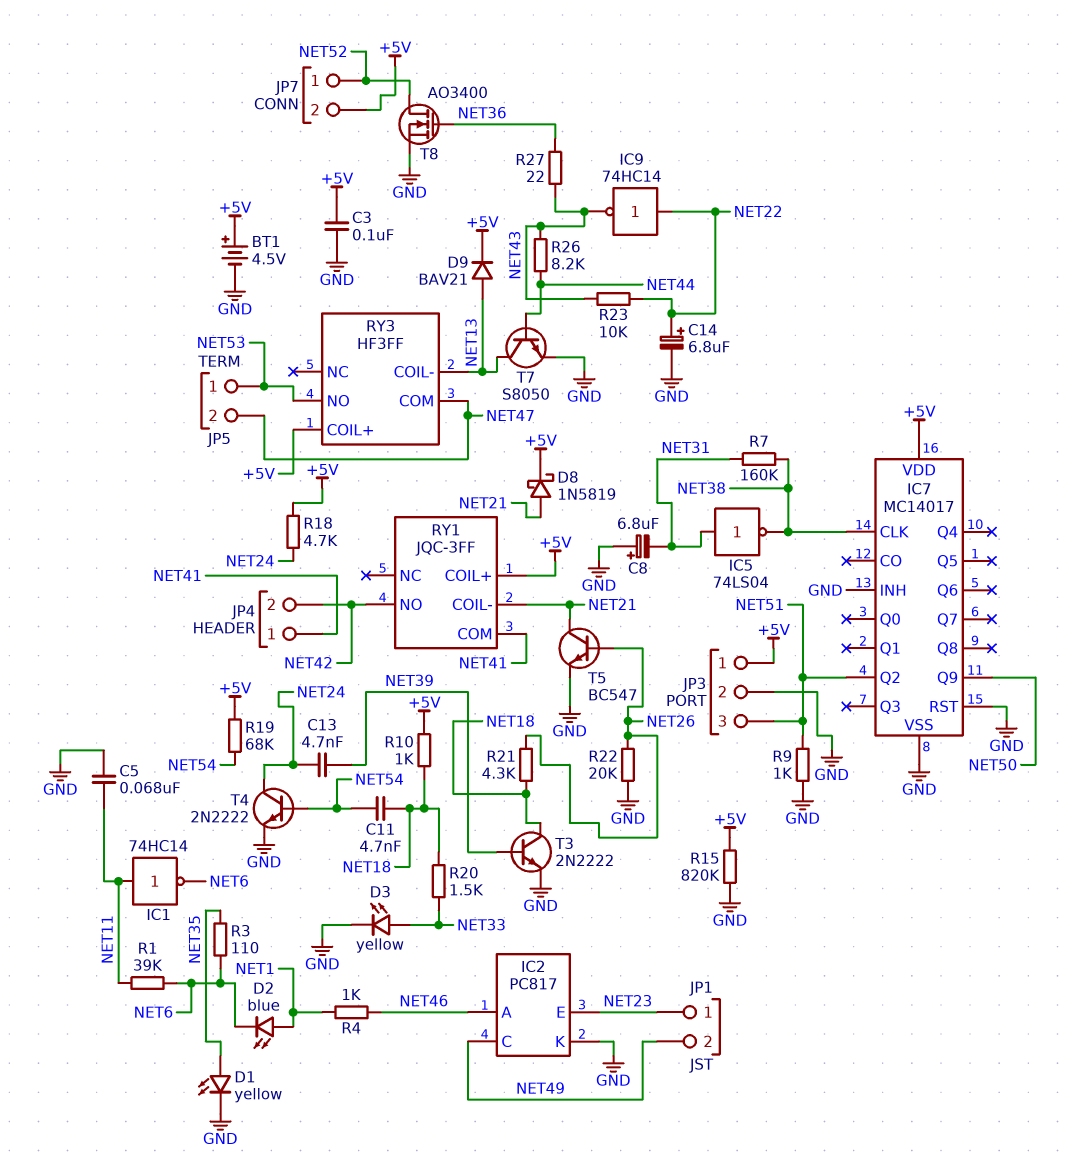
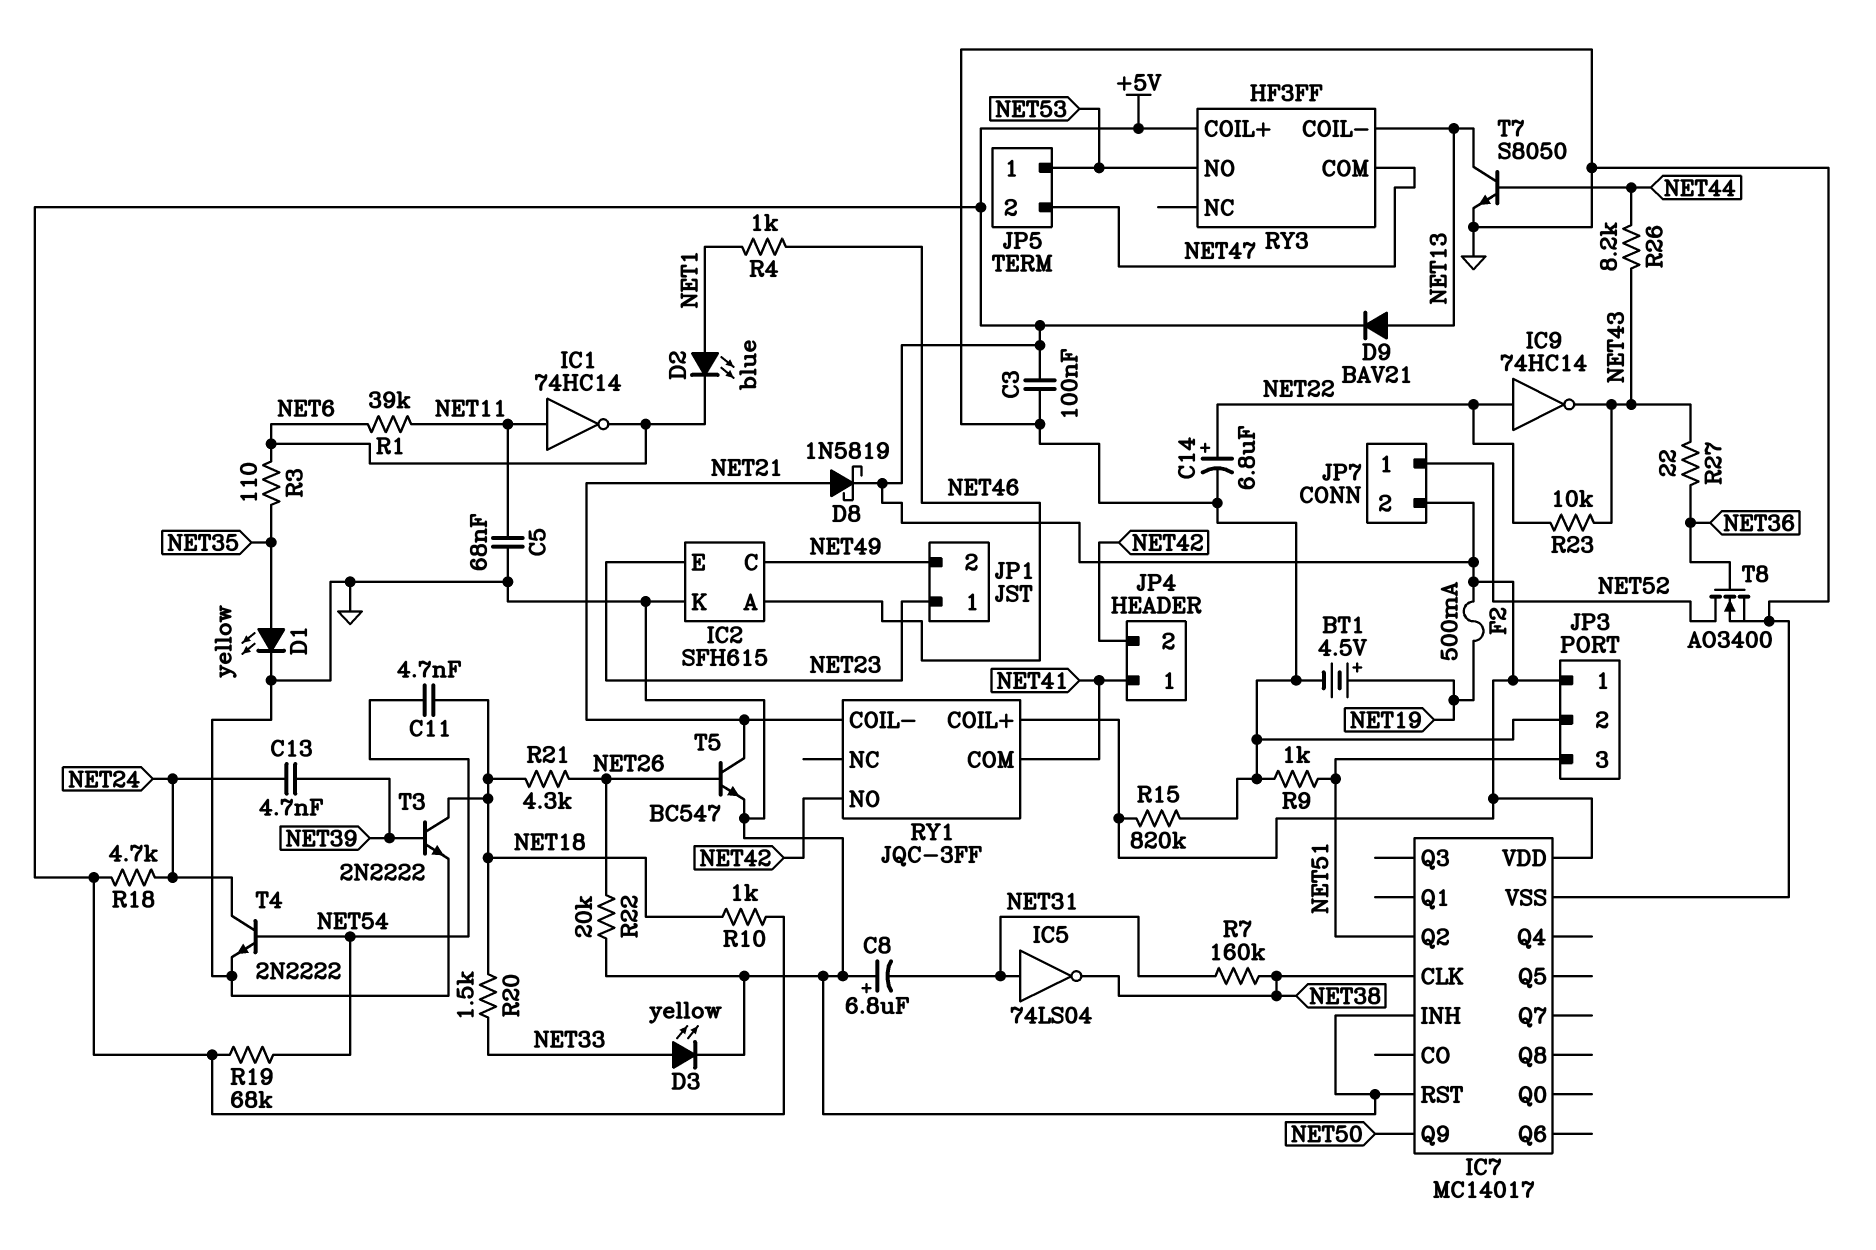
BT1: 4.5V (plus +5V, minus GND) -> 4.5V (plus NET19, minus GND)
F2: none -> 500mA (+5V, NET19)
IC2: PC817 -> SFH615

